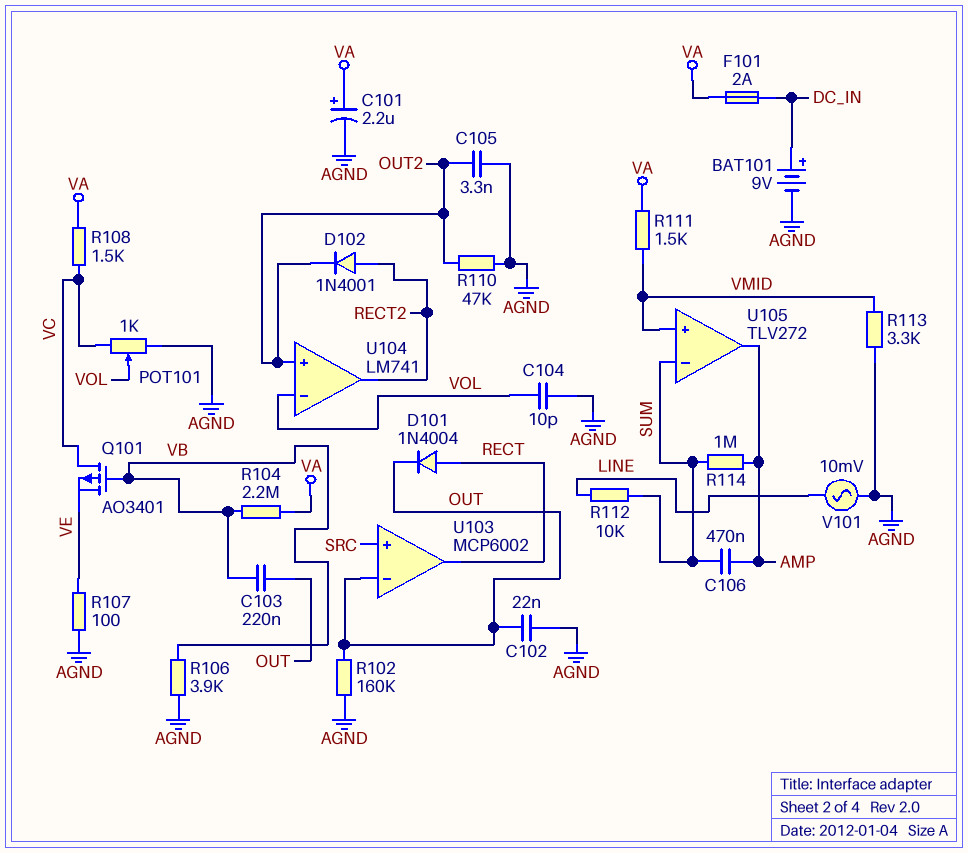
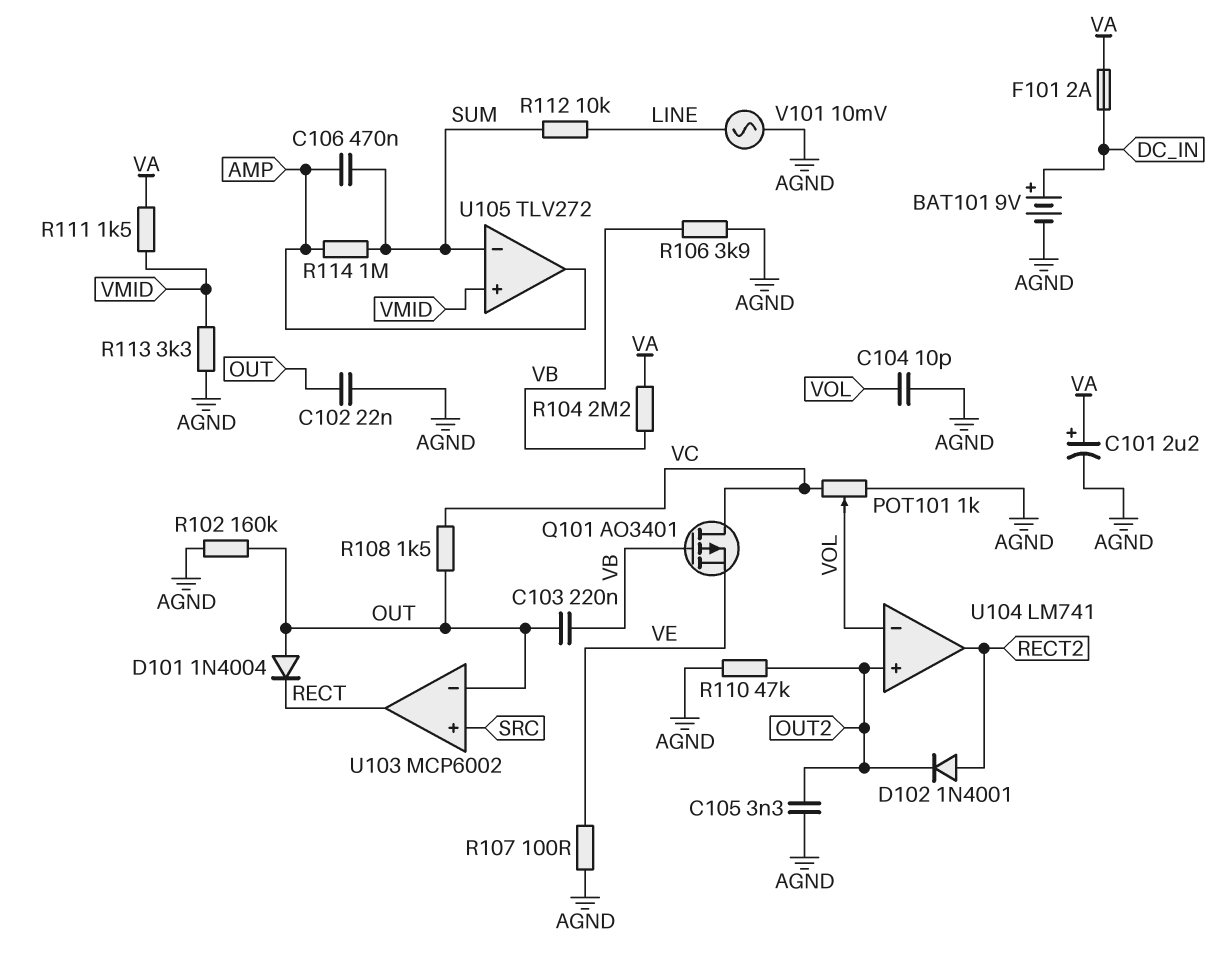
D101: diode 1N4004 (A RECT, K OUT) -> diode 1N4004 (A OUT, K RECT)
R108: 1.5k (VA, VC) -> 1.5k (OUT, VC)

